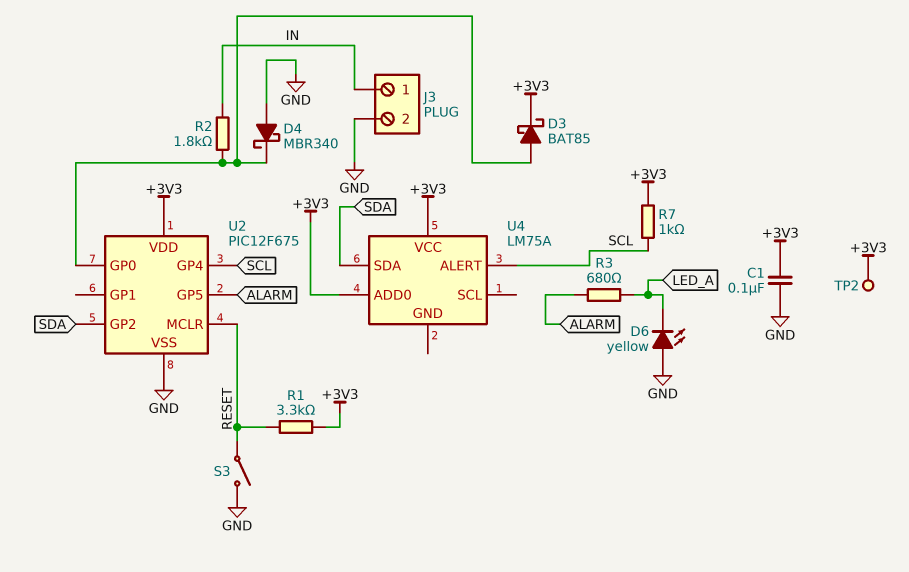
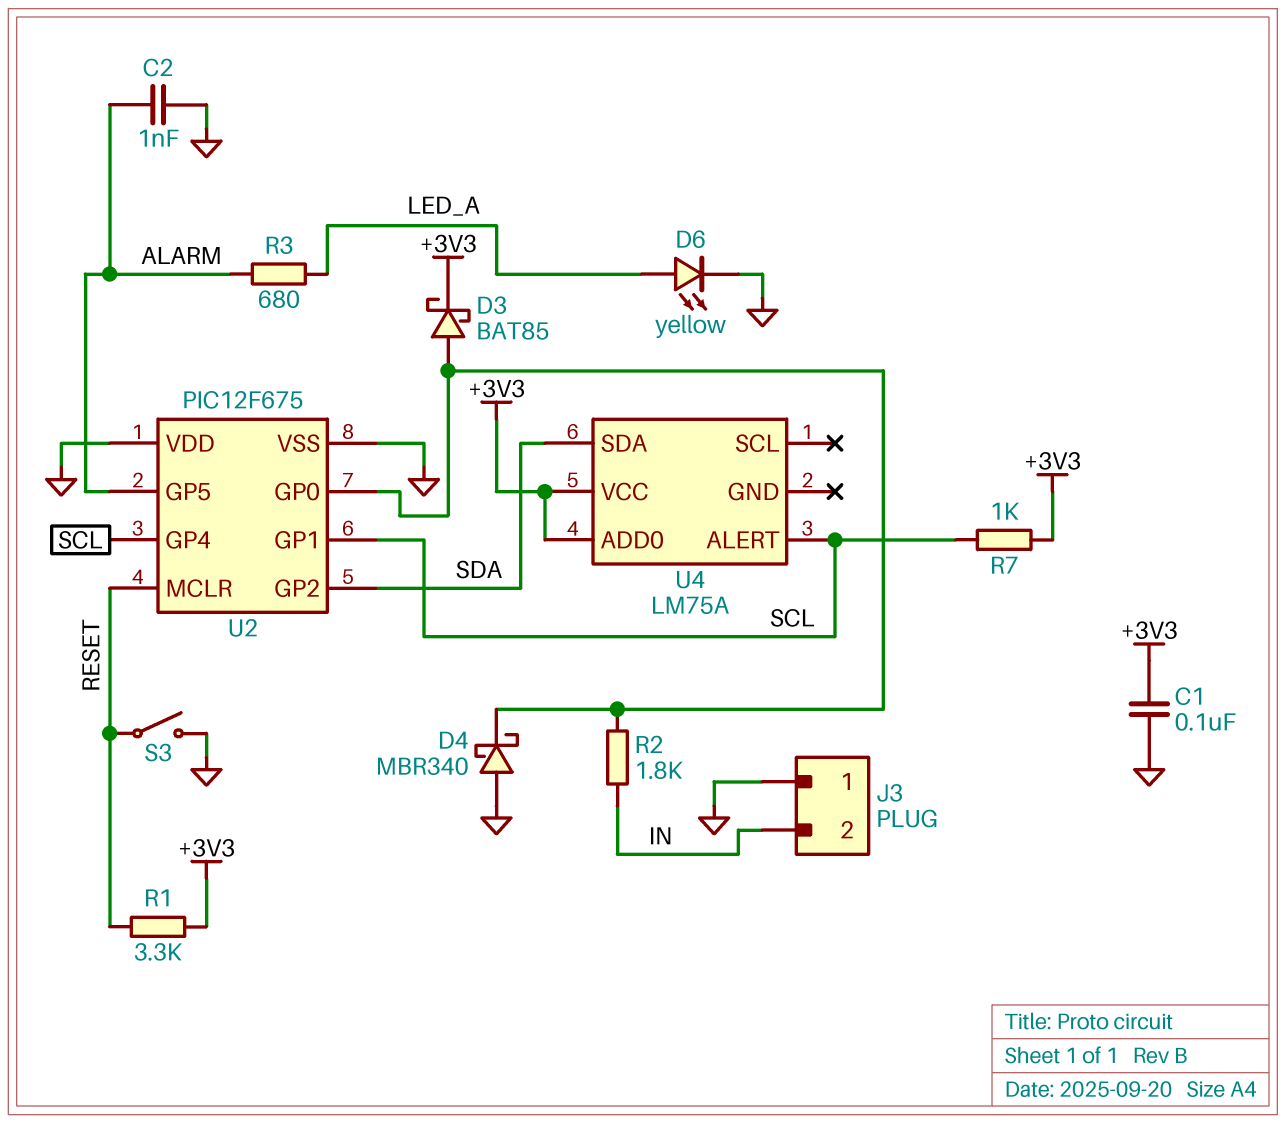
C2: none -> 1nF (ALARM, GND)
D6: LED yellow (A GND, K LED_A) -> LED yellow (A LED_A, K GND)
J3 pin 1: IN -> GND
J3 pin 2: GND -> IN
TP2: test point (+3V3) -> none
U2 pin GP1: none -> SCL
U2 pin VDD: +3V3 -> GND

